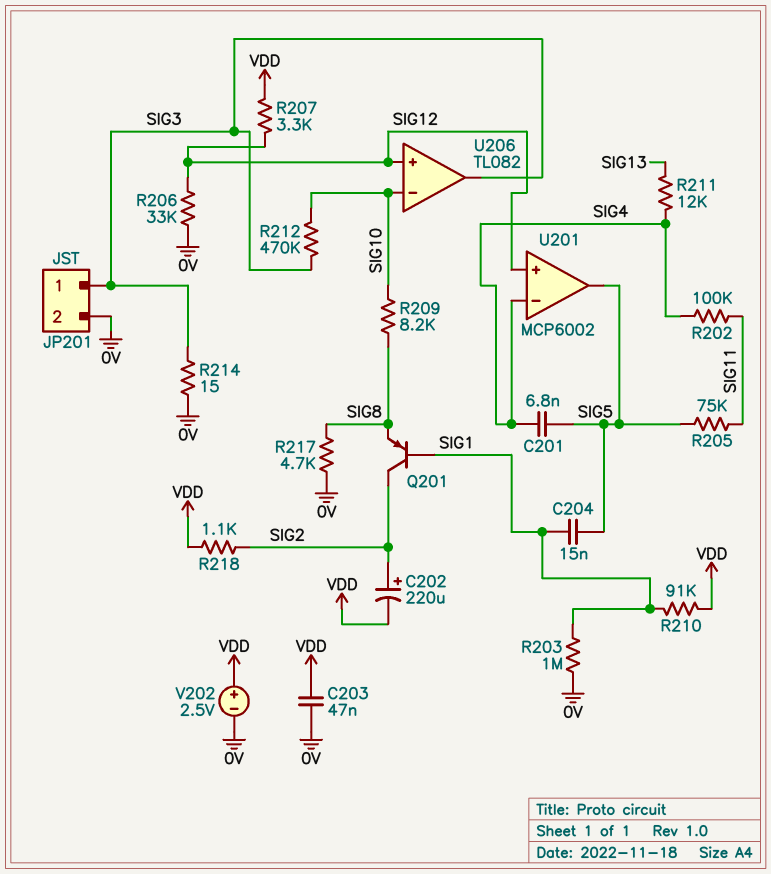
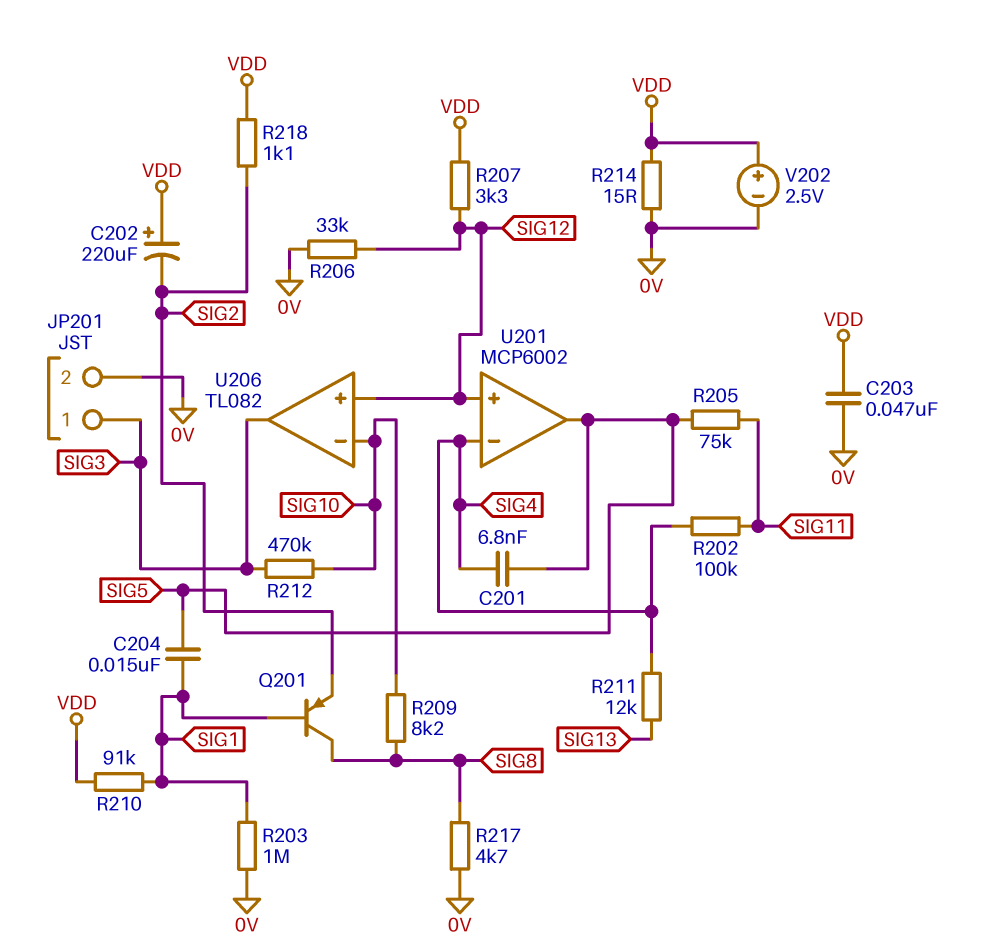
C202: 220uF (plus SIG2, minus VDD) -> 220uF (plus VDD, minus SIG2)
Q201: PNP (B SIG1, C SIG2, E SIG8) -> PNP (B SIG1, C SIG8, E SIG2)
R214: 15 (0V, SIG3) -> 15 (0V, VDD)

